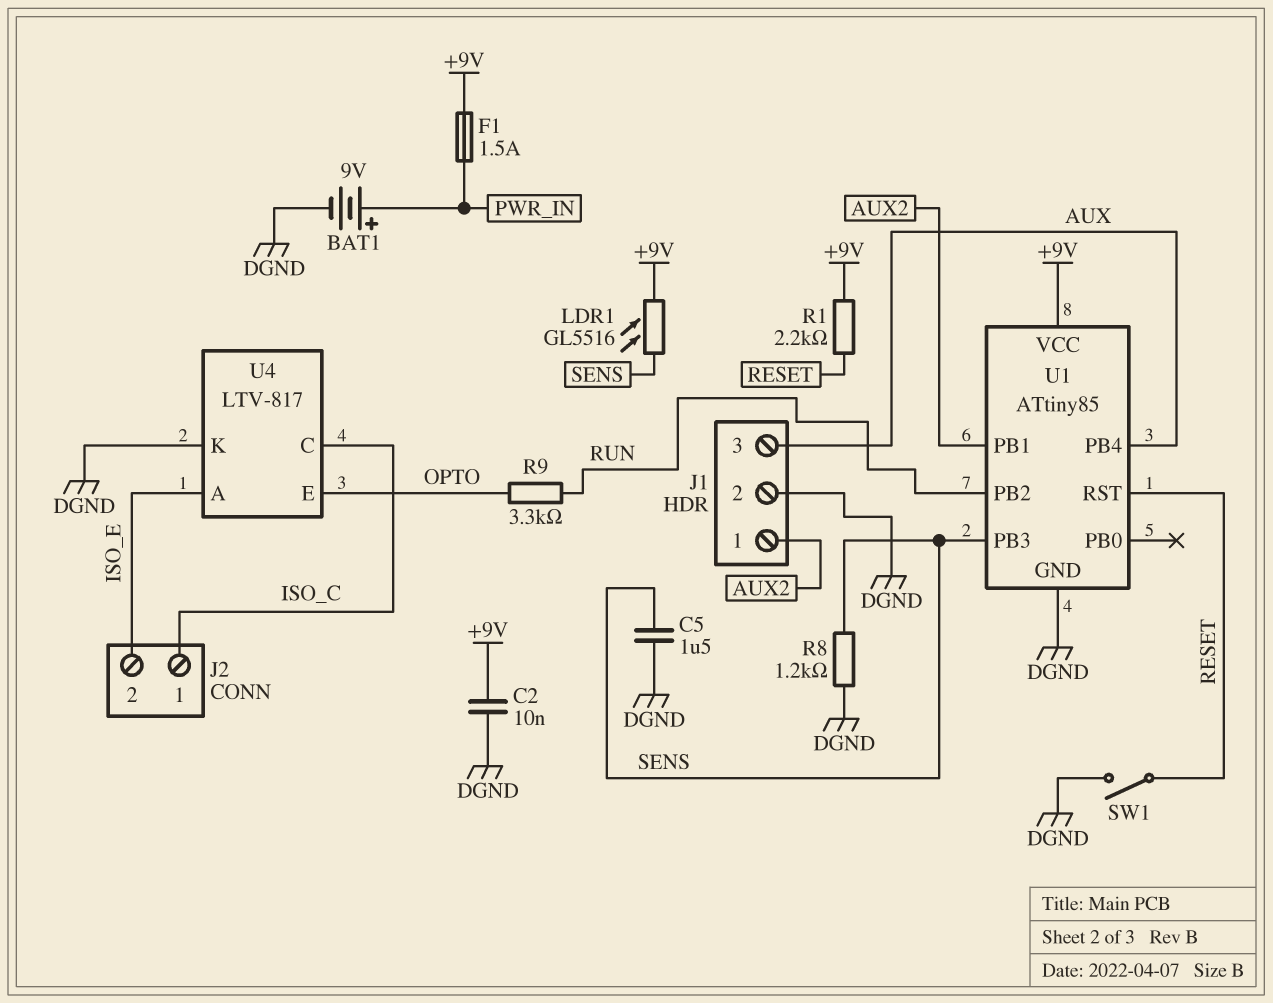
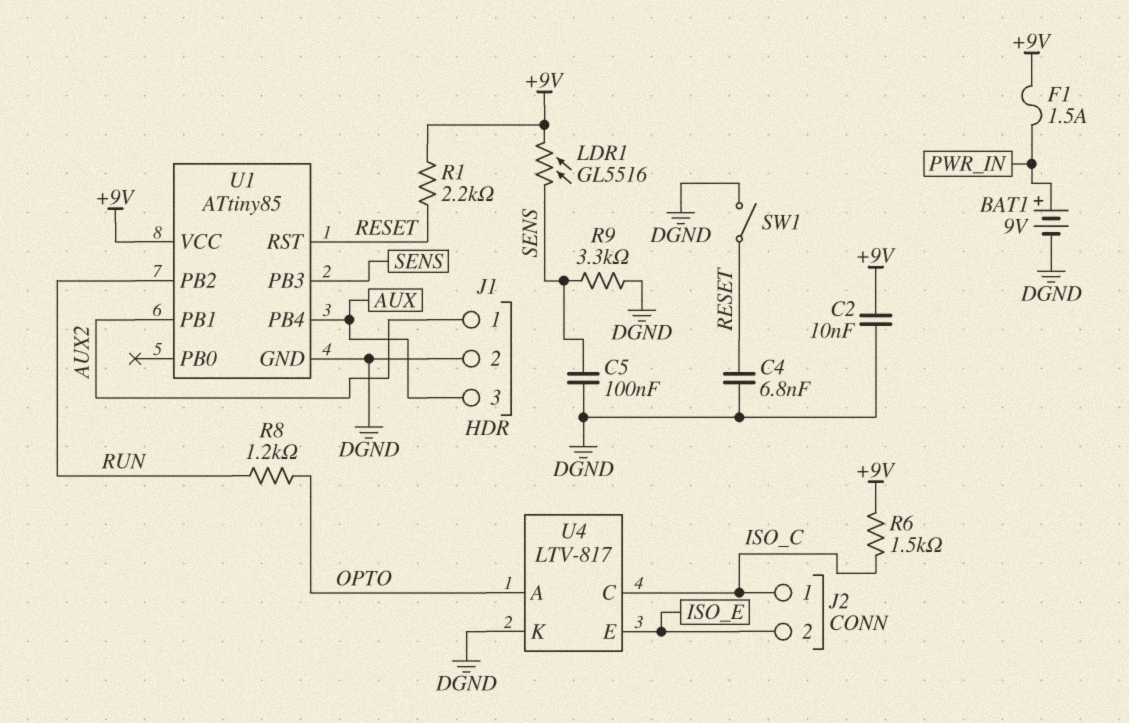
C4: none -> 6.8nF (DGND, RESET)
C5: 1.5uF (DGND, SENS) -> 100nF (DGND, SENS)
R6: none -> 1.5k (+9V, ISO_C)
R8: 1.2k (DGND, SENS) -> 1.2k (OPTO, RUN)
R9: 3.3k (OPTO, RUN) -> 3.3k (DGND, SENS)
U4 pin A: ISO_E -> OPTO
U4 pin E: OPTO -> ISO_E

